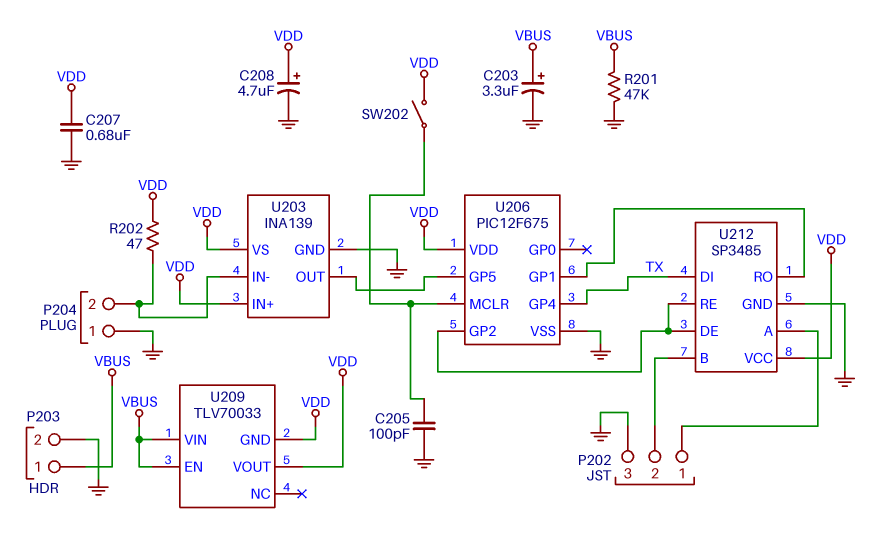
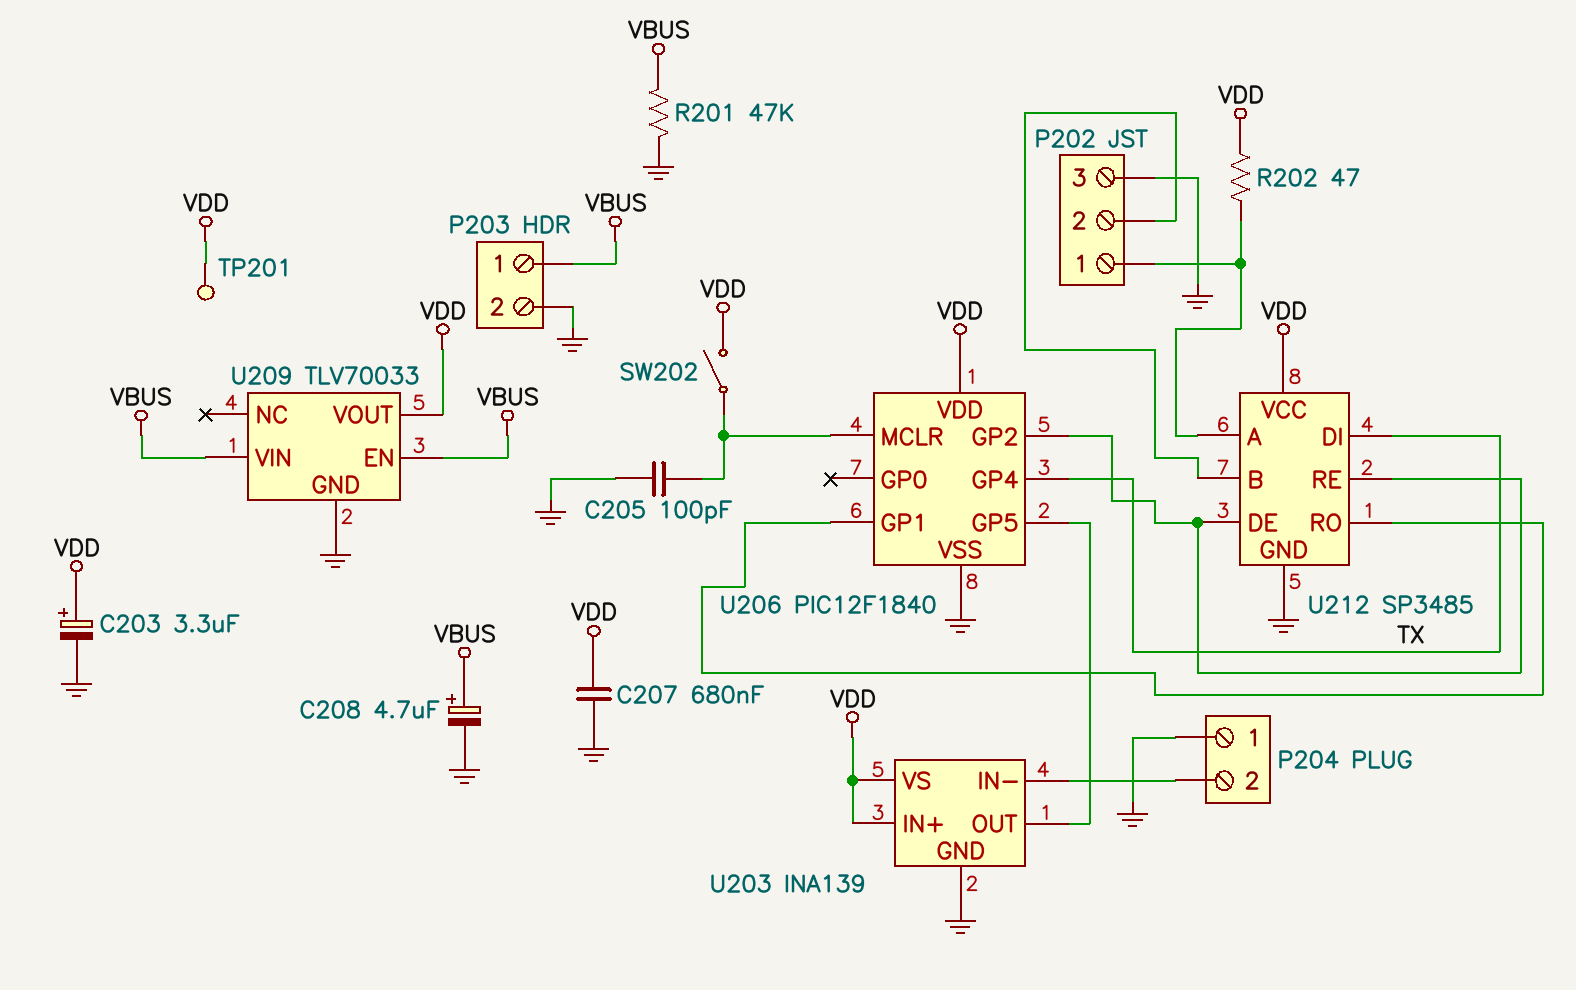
C203: 3.3uF (plus VBUS, minus GND) -> 3.3uF (plus VDD, minus GND)
C208: 4.7uF (plus VDD, minus GND) -> 4.7uF (plus VBUS, minus GND)
R202: 47 (P204/2, VDD) -> 47 (P202/1, VDD)
TP201: none -> test point (VDD)
U206: PIC12F675 -> PIC12F1840
U209 pin GND: VDD -> GND

